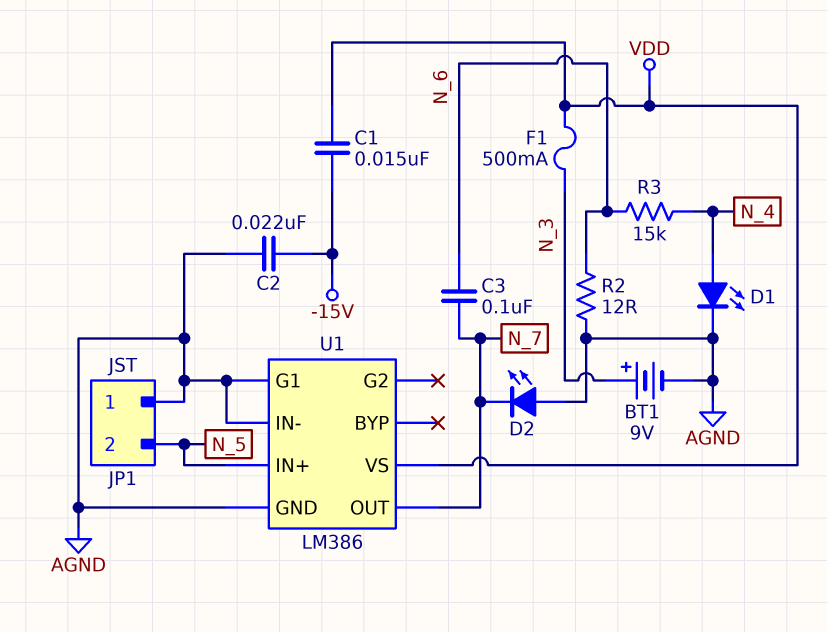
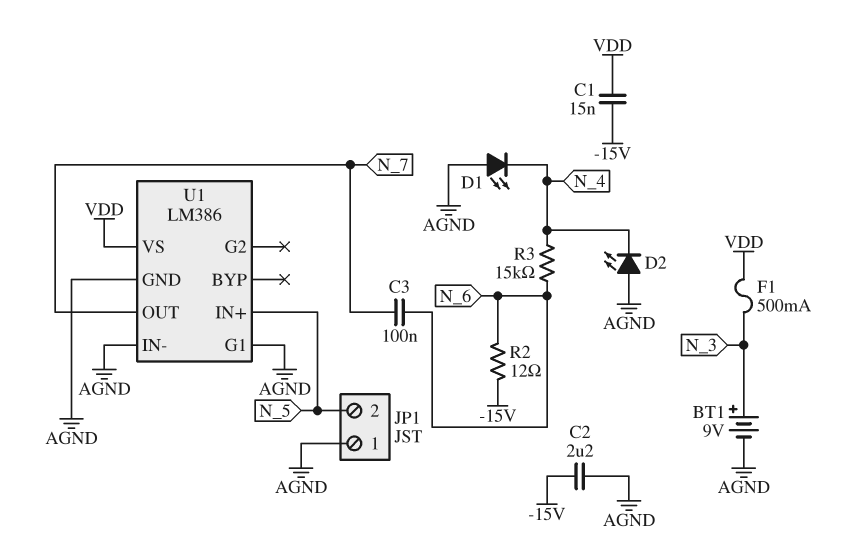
C2: 22nF (-15V, AGND) -> 2.2uF (-15V, AGND)
D1: LED (A N_4, K AGND) -> LED (A AGND, K N_4)
D2: LED (A AGND, K N_7) -> LED (A AGND, K N_4)
R2: 12 (AGND, N_6) -> 12 (-15V, N_6)

